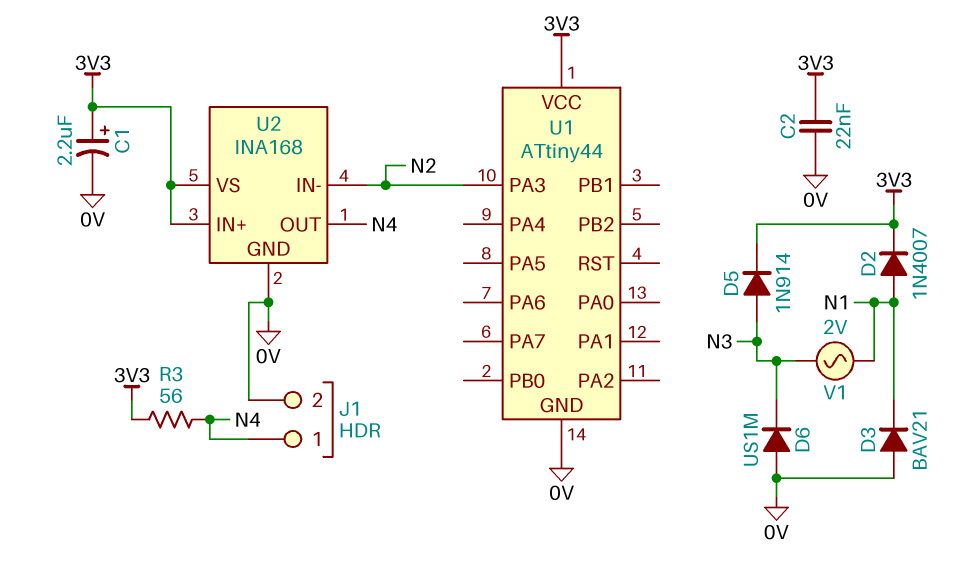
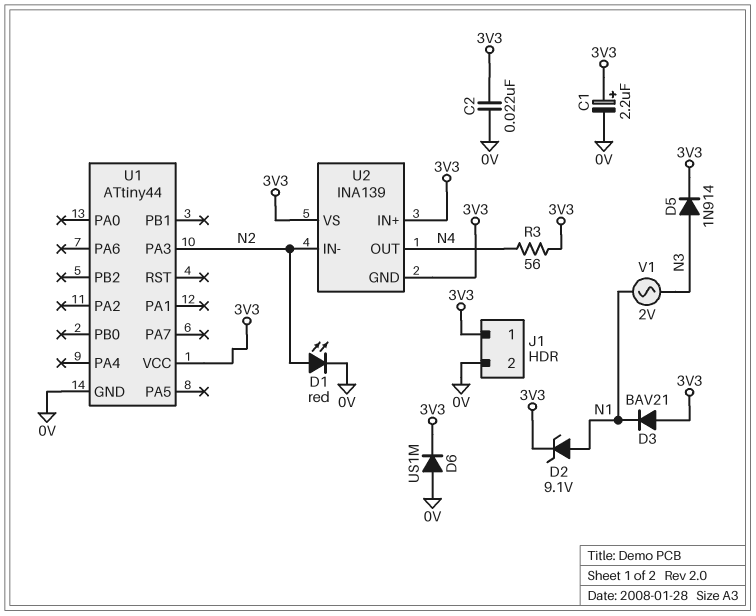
D1: none -> LED red (A N2, K 0V)
D2: diode 1N4007 (A N1, K 3V3) -> zener 9.1V (A N1, K 3V3)
D3: diode BAV21 (A 0V, K N1) -> diode BAV21 (A 3V3, K N1)
D6: diode US1M (A 0V, K N3) -> diode US1M (A 0V, K 3V3)
J1 pin 1: N4 -> 3V3
U2: INA168 -> INA139
U2 pin GND: 0V -> 3V3

